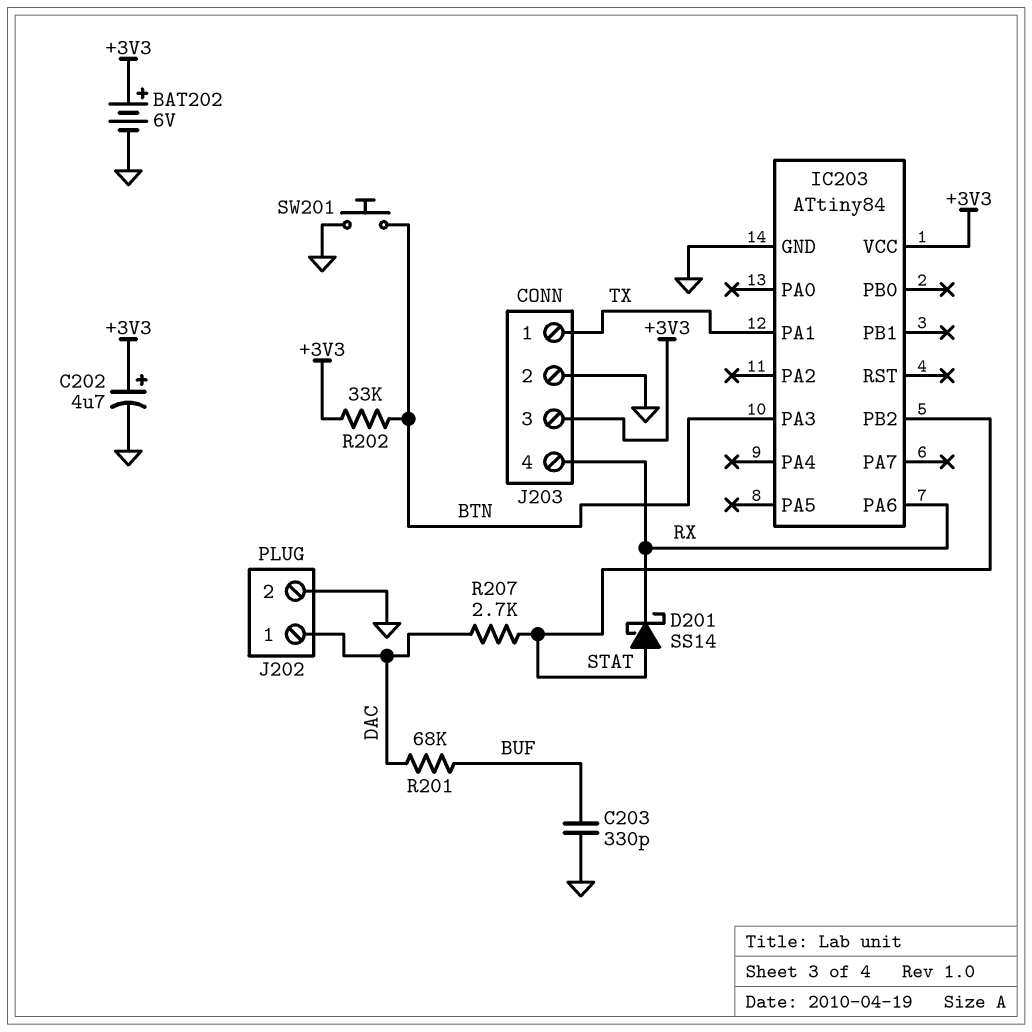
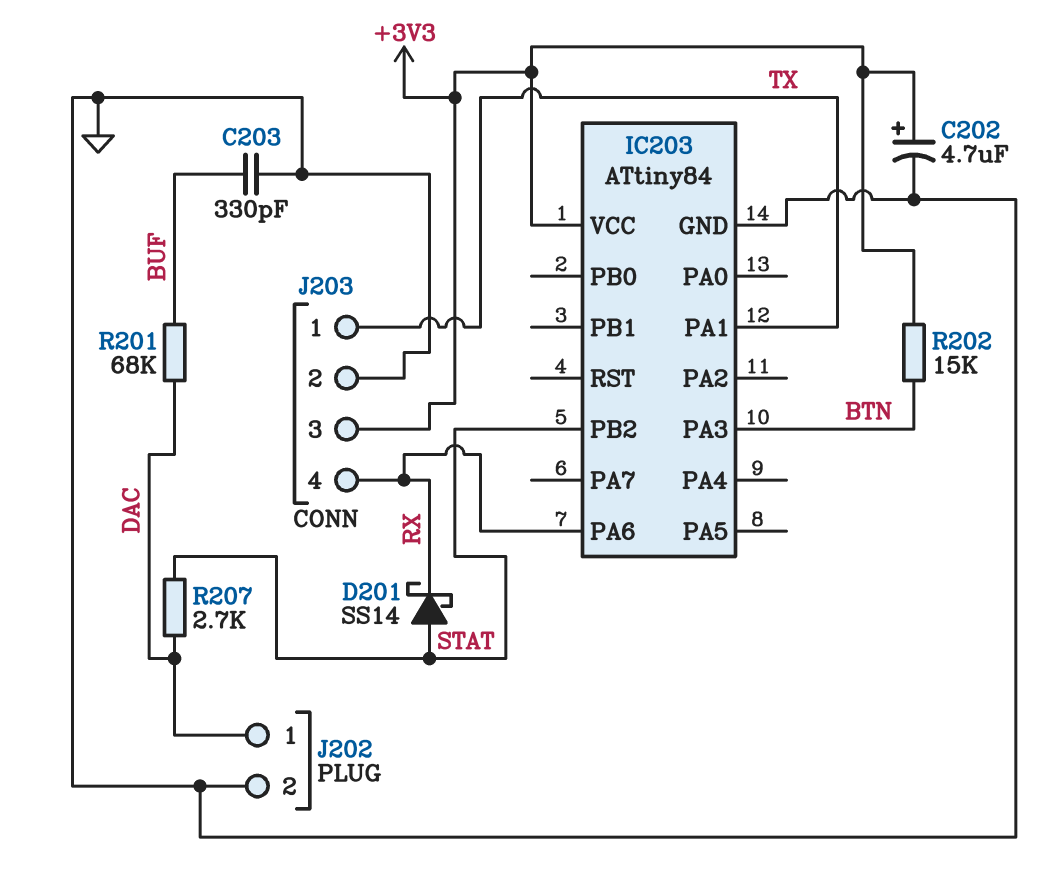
BAT202: 6V (plus +3V3, minus GND) -> none
R202: 33k (+3V3, BTN) -> 15k (+3V3, BTN)
SW201: button (BTN, GND) -> none

